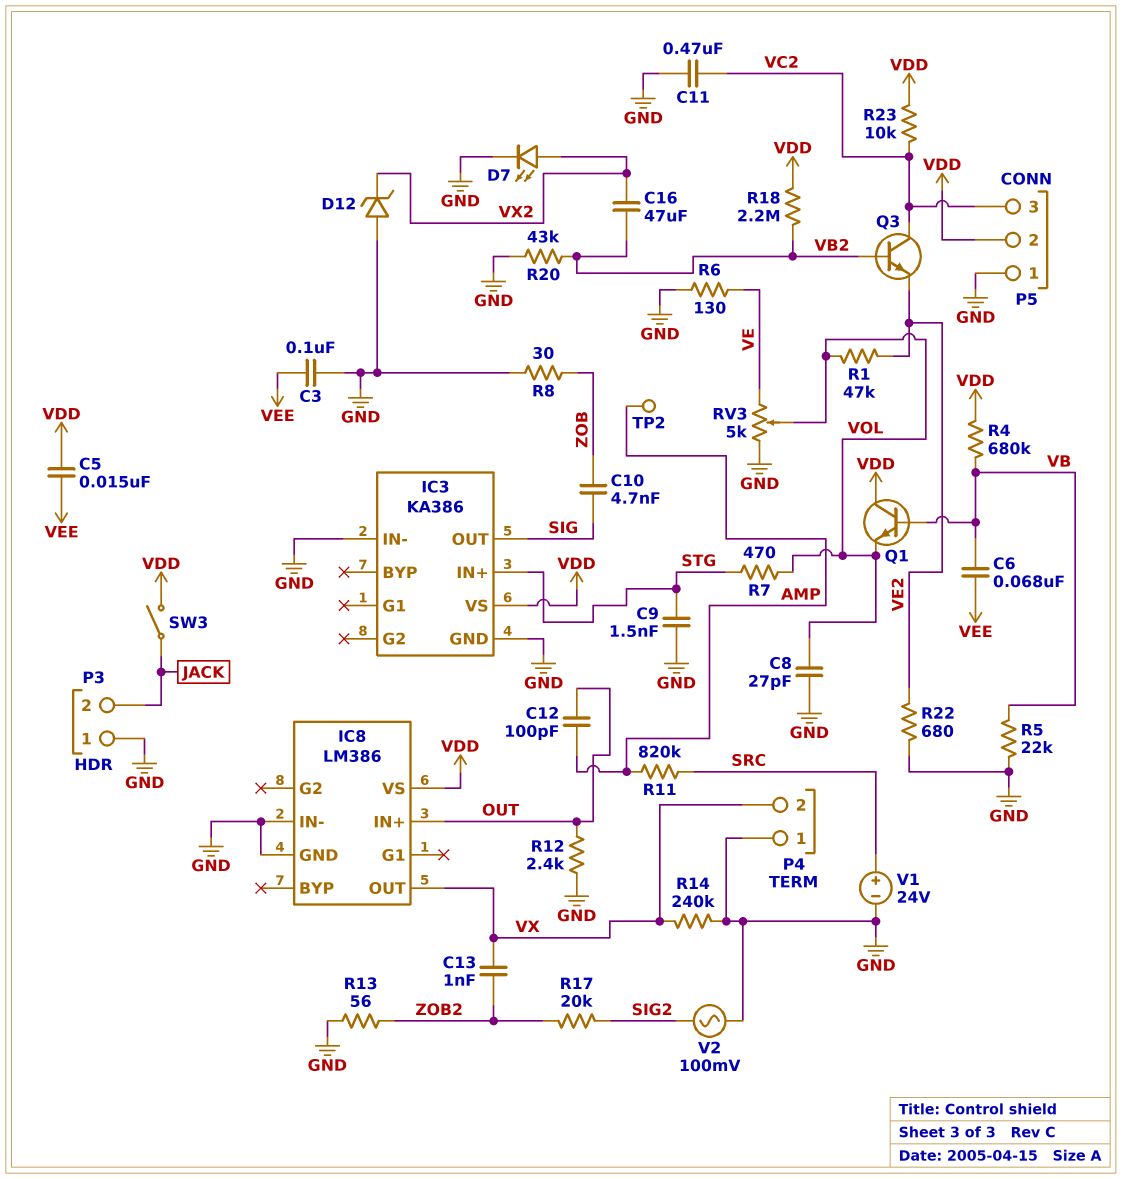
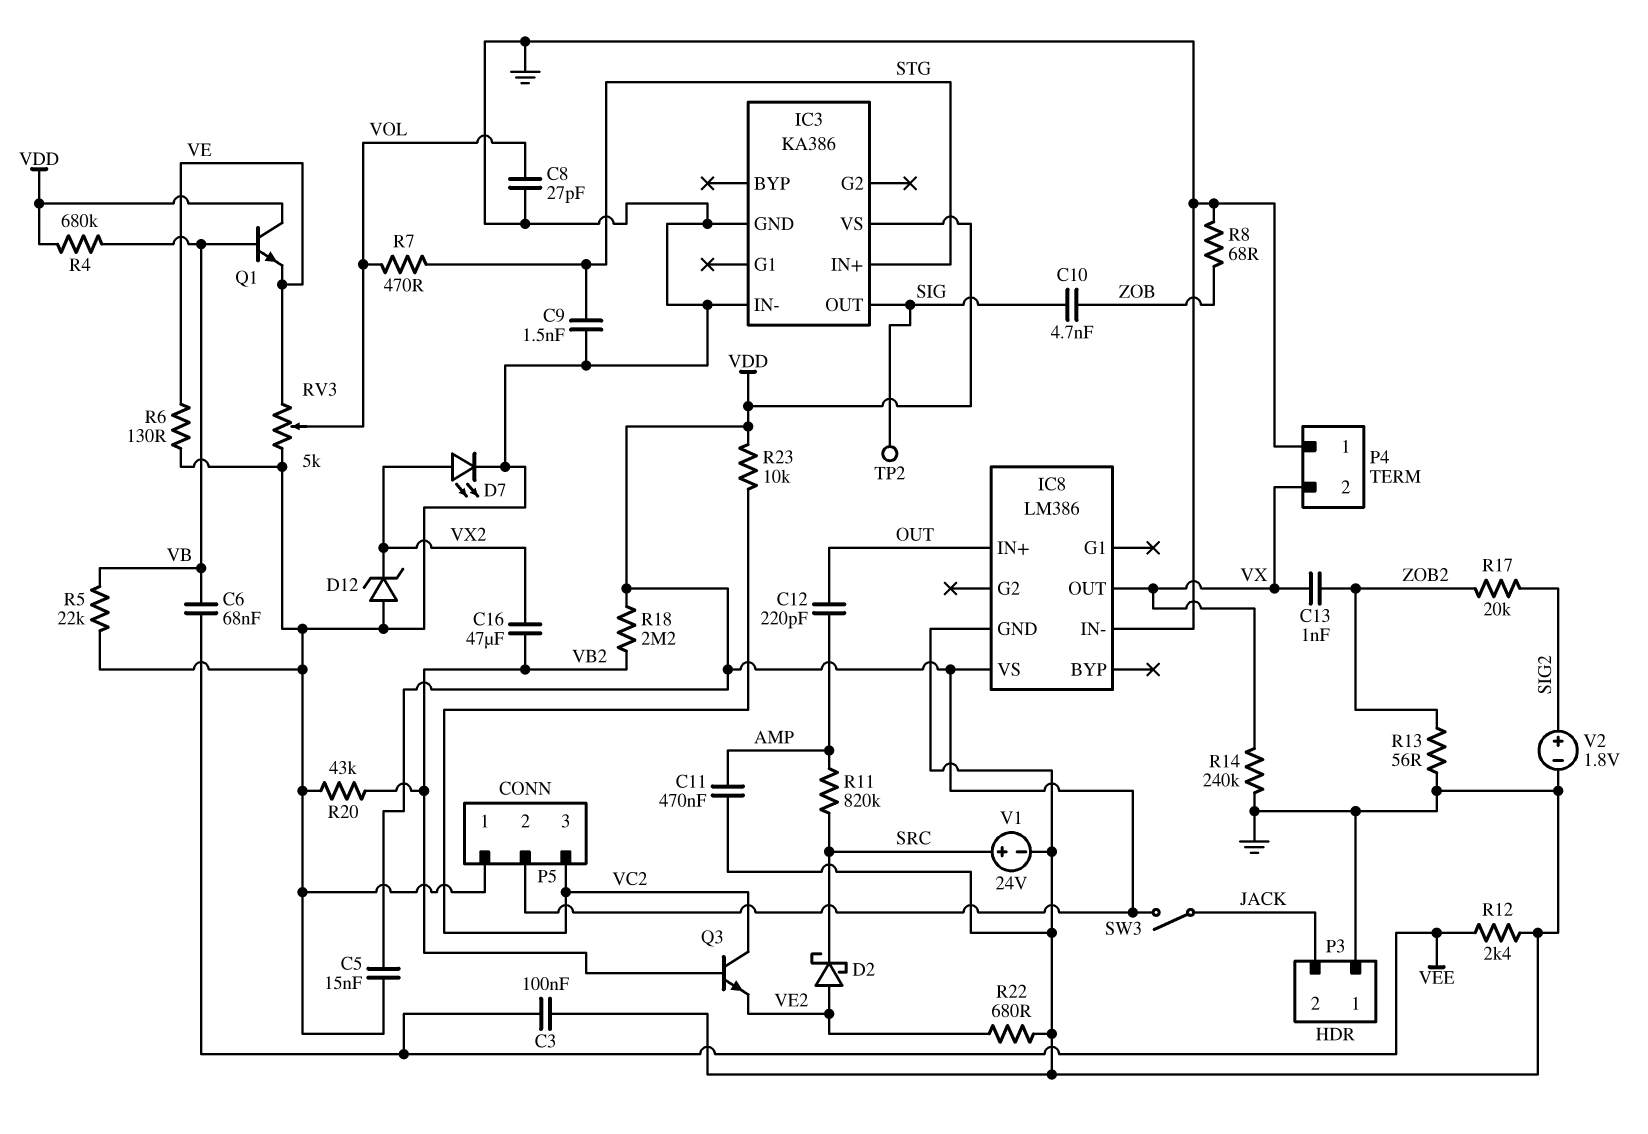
C5: 15nF (VDD, VEE) -> 15nF (GND, VDD)
C11: 470nF (GND, VC2) -> 470nF (AMP, GND)
C12: 100pF (AMP, OUT) -> 220pF (AMP, OUT)
D2: none -> schottky (A VE2, K SRC)
Q1: NPN (B VB, C VDD, E VOL) -> NPN (B VB, C VDD, E VE)
R1: 47k (VE2, VOL) -> none
R8: 30 (GND, ZOB) -> 68 (GND, ZOB)
R12: 2.4k (GND, OUT) -> 2.4k (GND, VEE)
TP2: test point (AMP) -> test point (SIG)
V2: AC 100mV (GND, SIG2) -> 1.8V (plus SIG2, minus GND)

